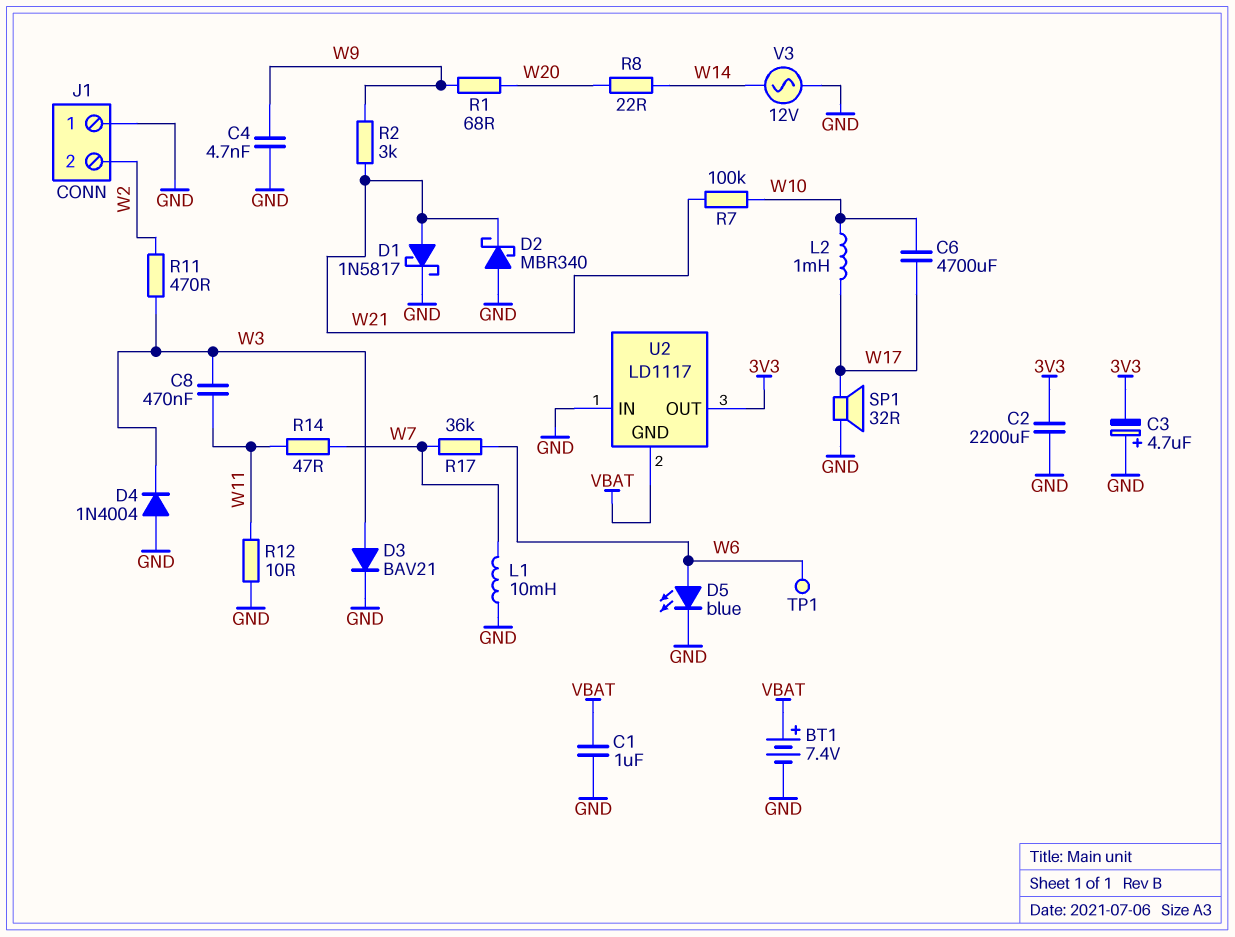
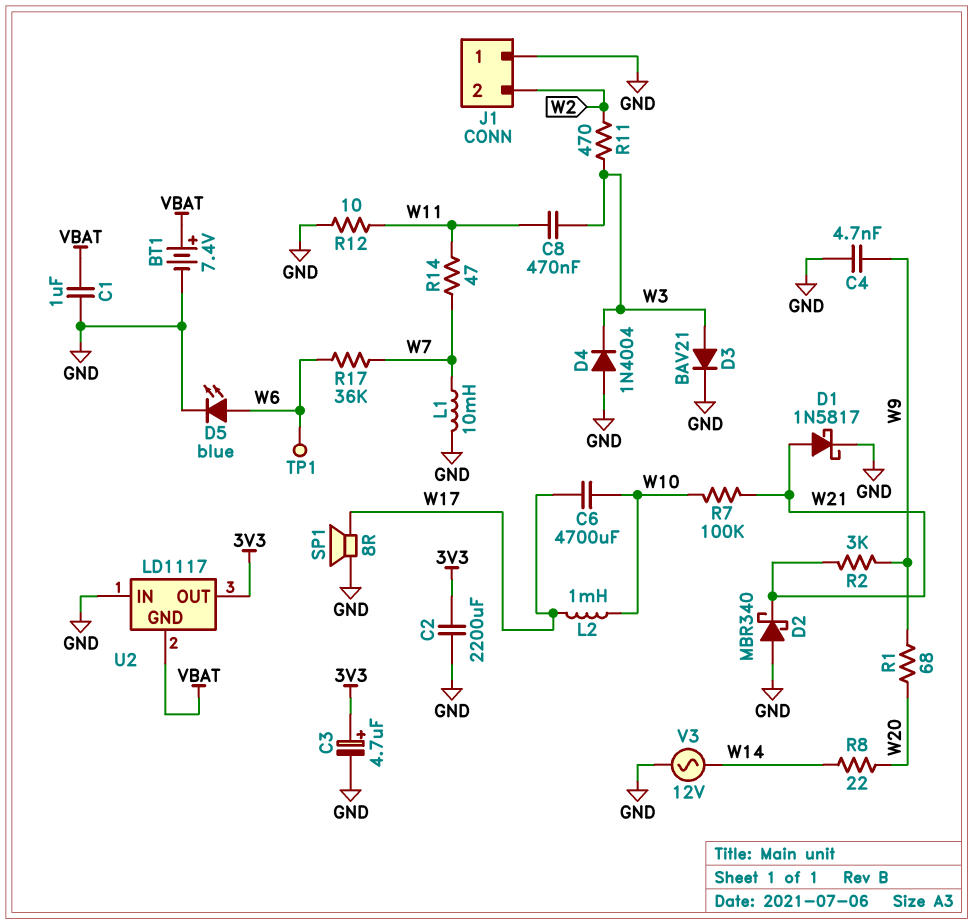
C3: 4.7uF (plus GND, minus 3V3) -> 4.7uF (plus 3V3, minus GND)
SP1: speaker 32R (GND, W17) -> speaker 8R (GND, W17)

